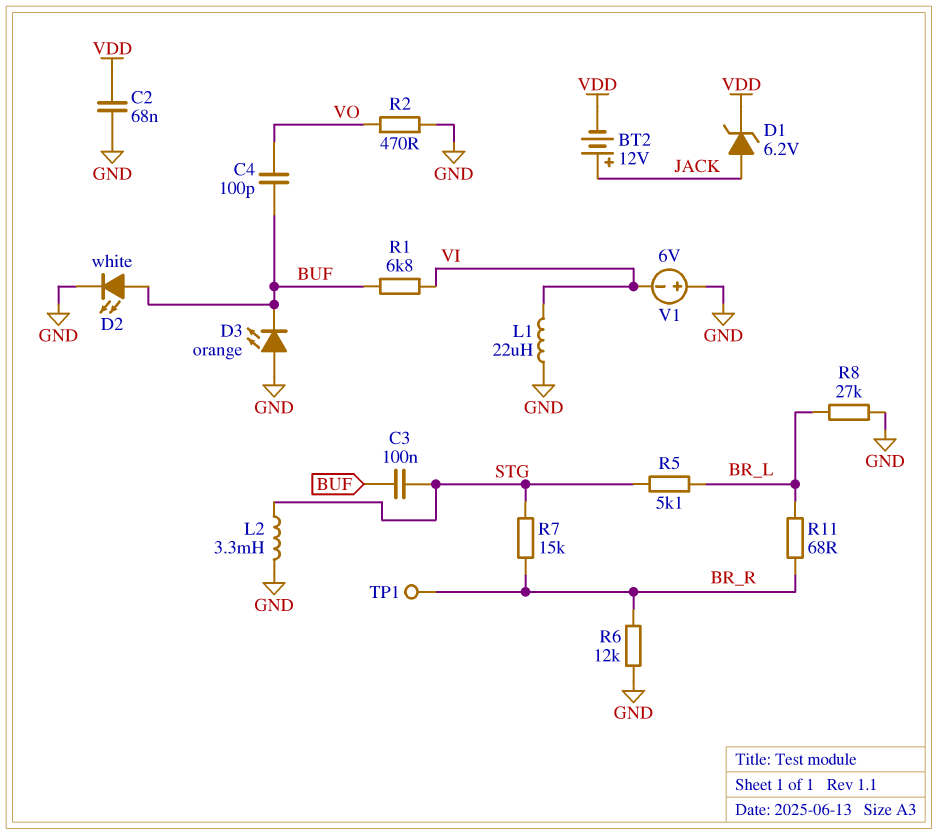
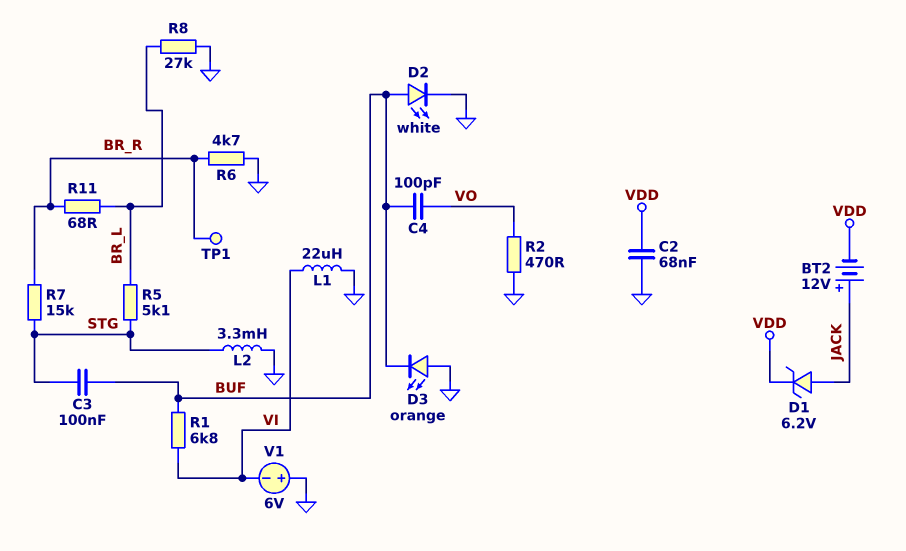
R6: 12k (BR_R, GND) -> 4.7k (BR_R, GND)

